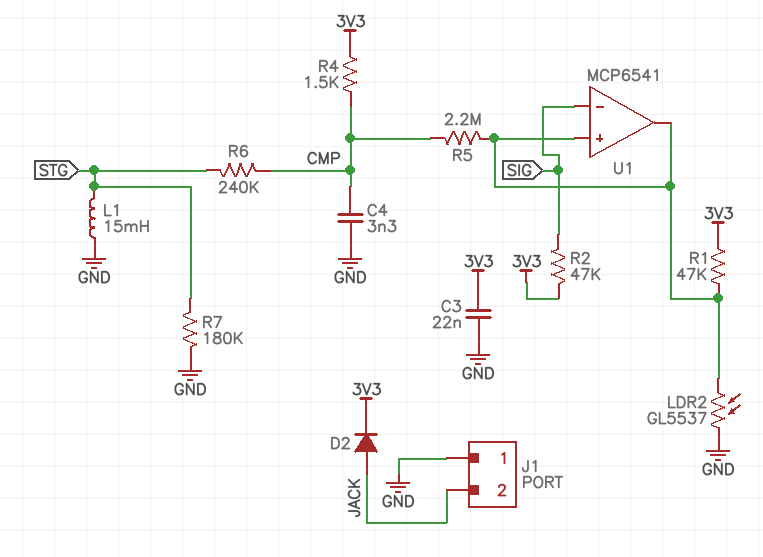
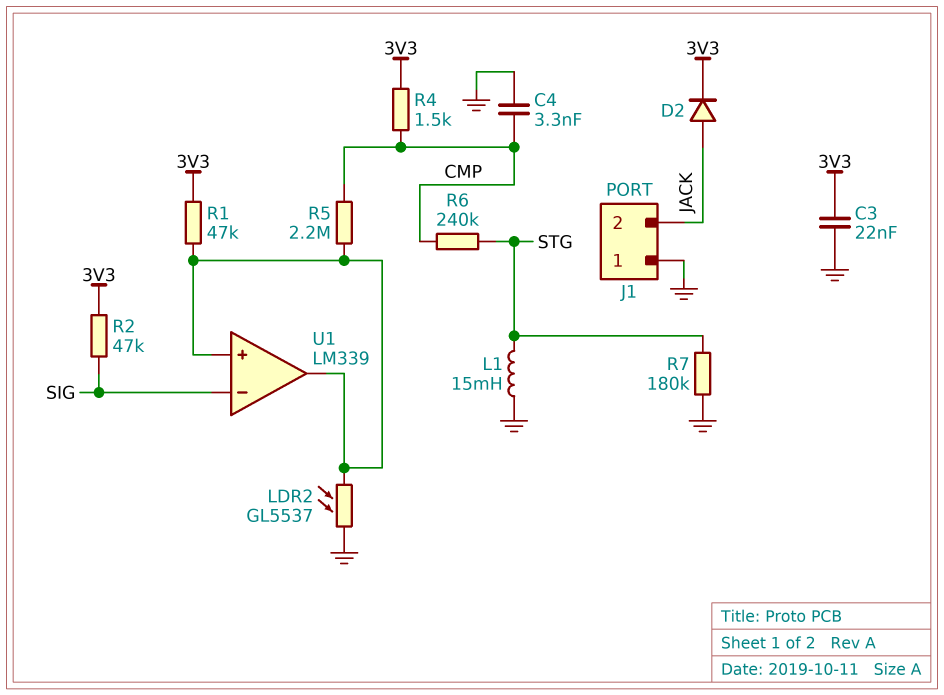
U1: MCP6541 -> LM339

